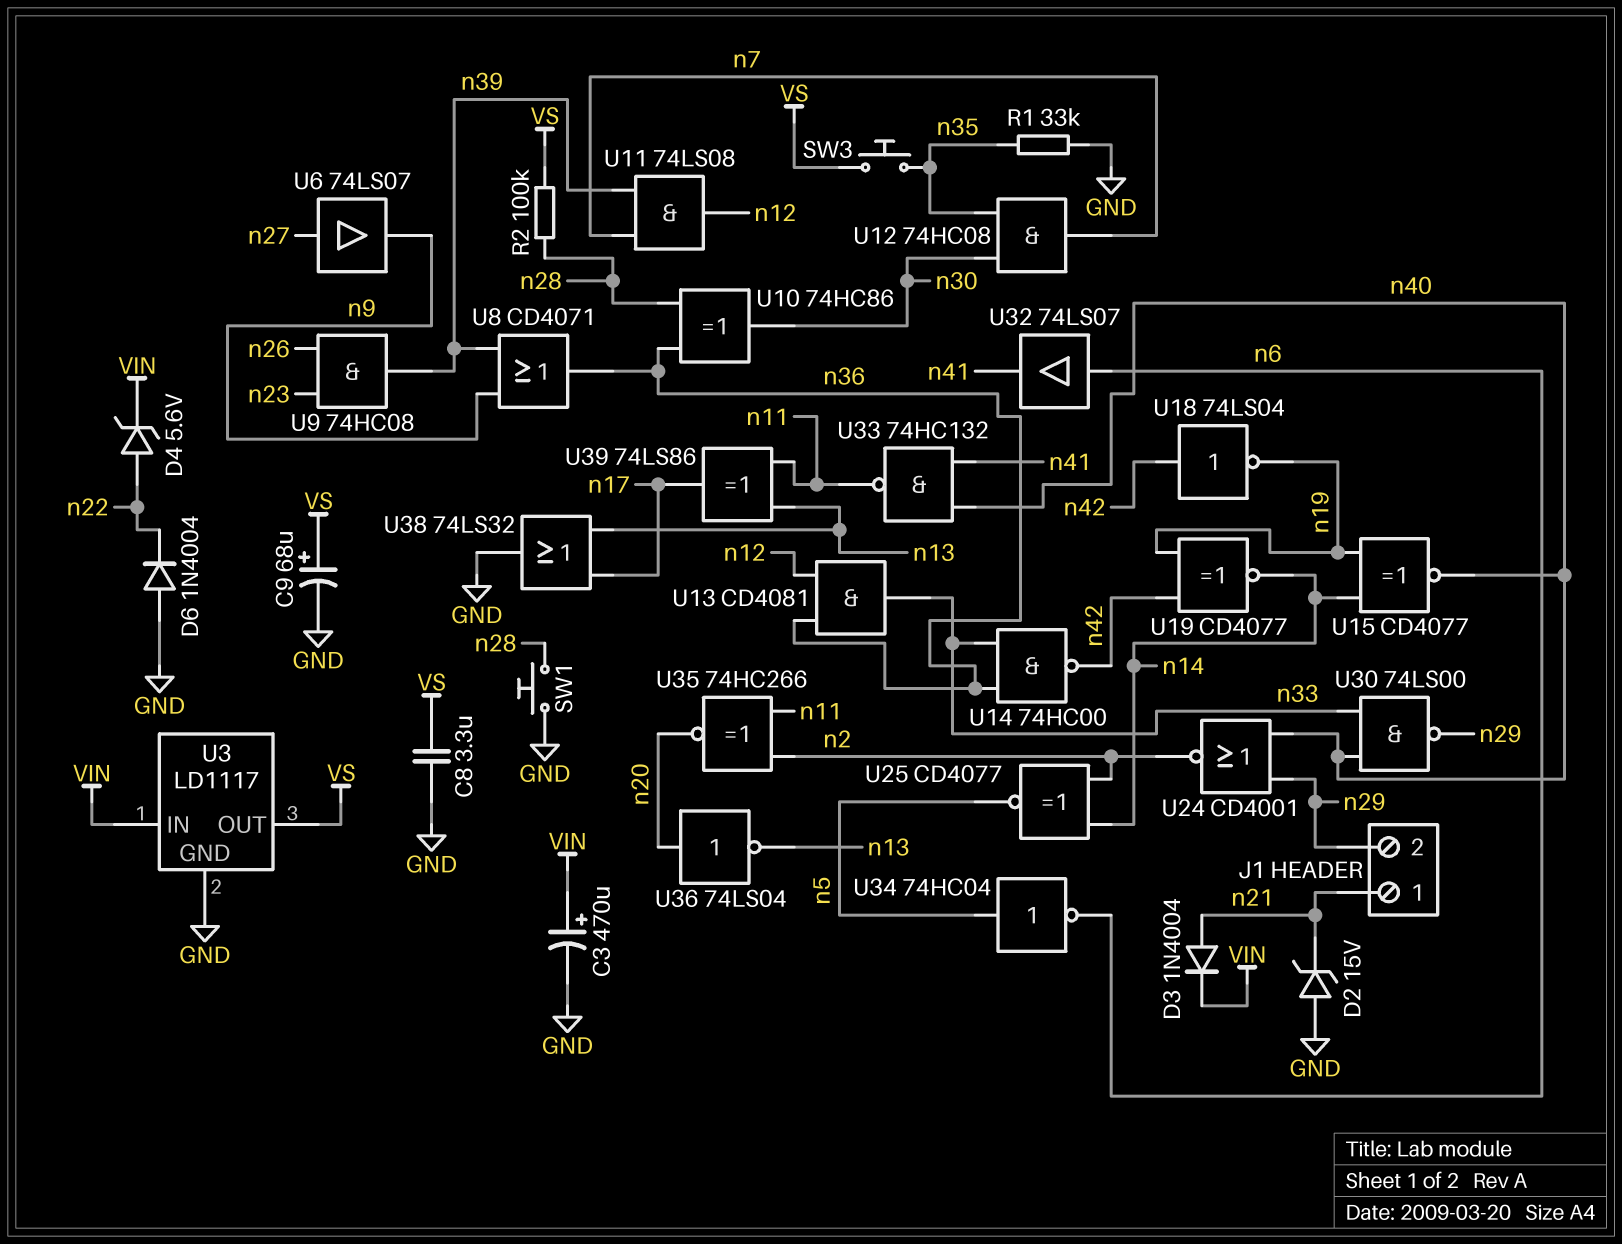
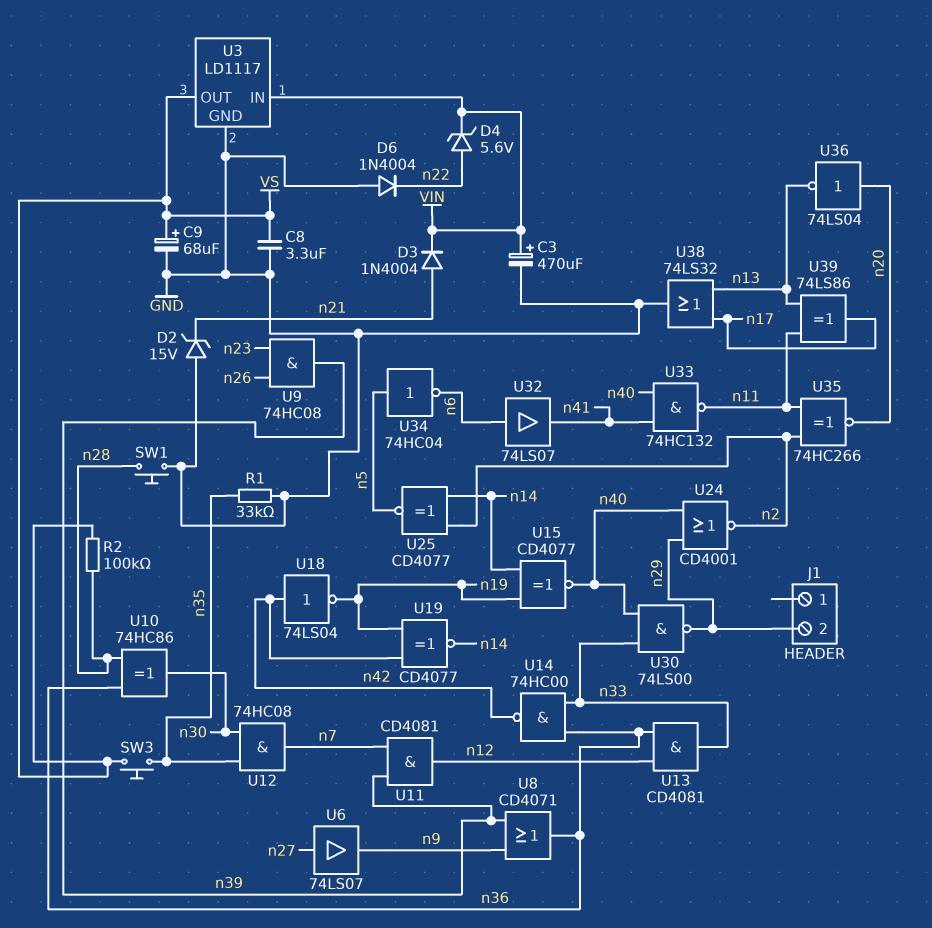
J1 pin 1: n21 -> none
U11: AND 74LS08 (in n7, in n39, out n12) -> AND CD4081 (in n7, in n39, out n12)

